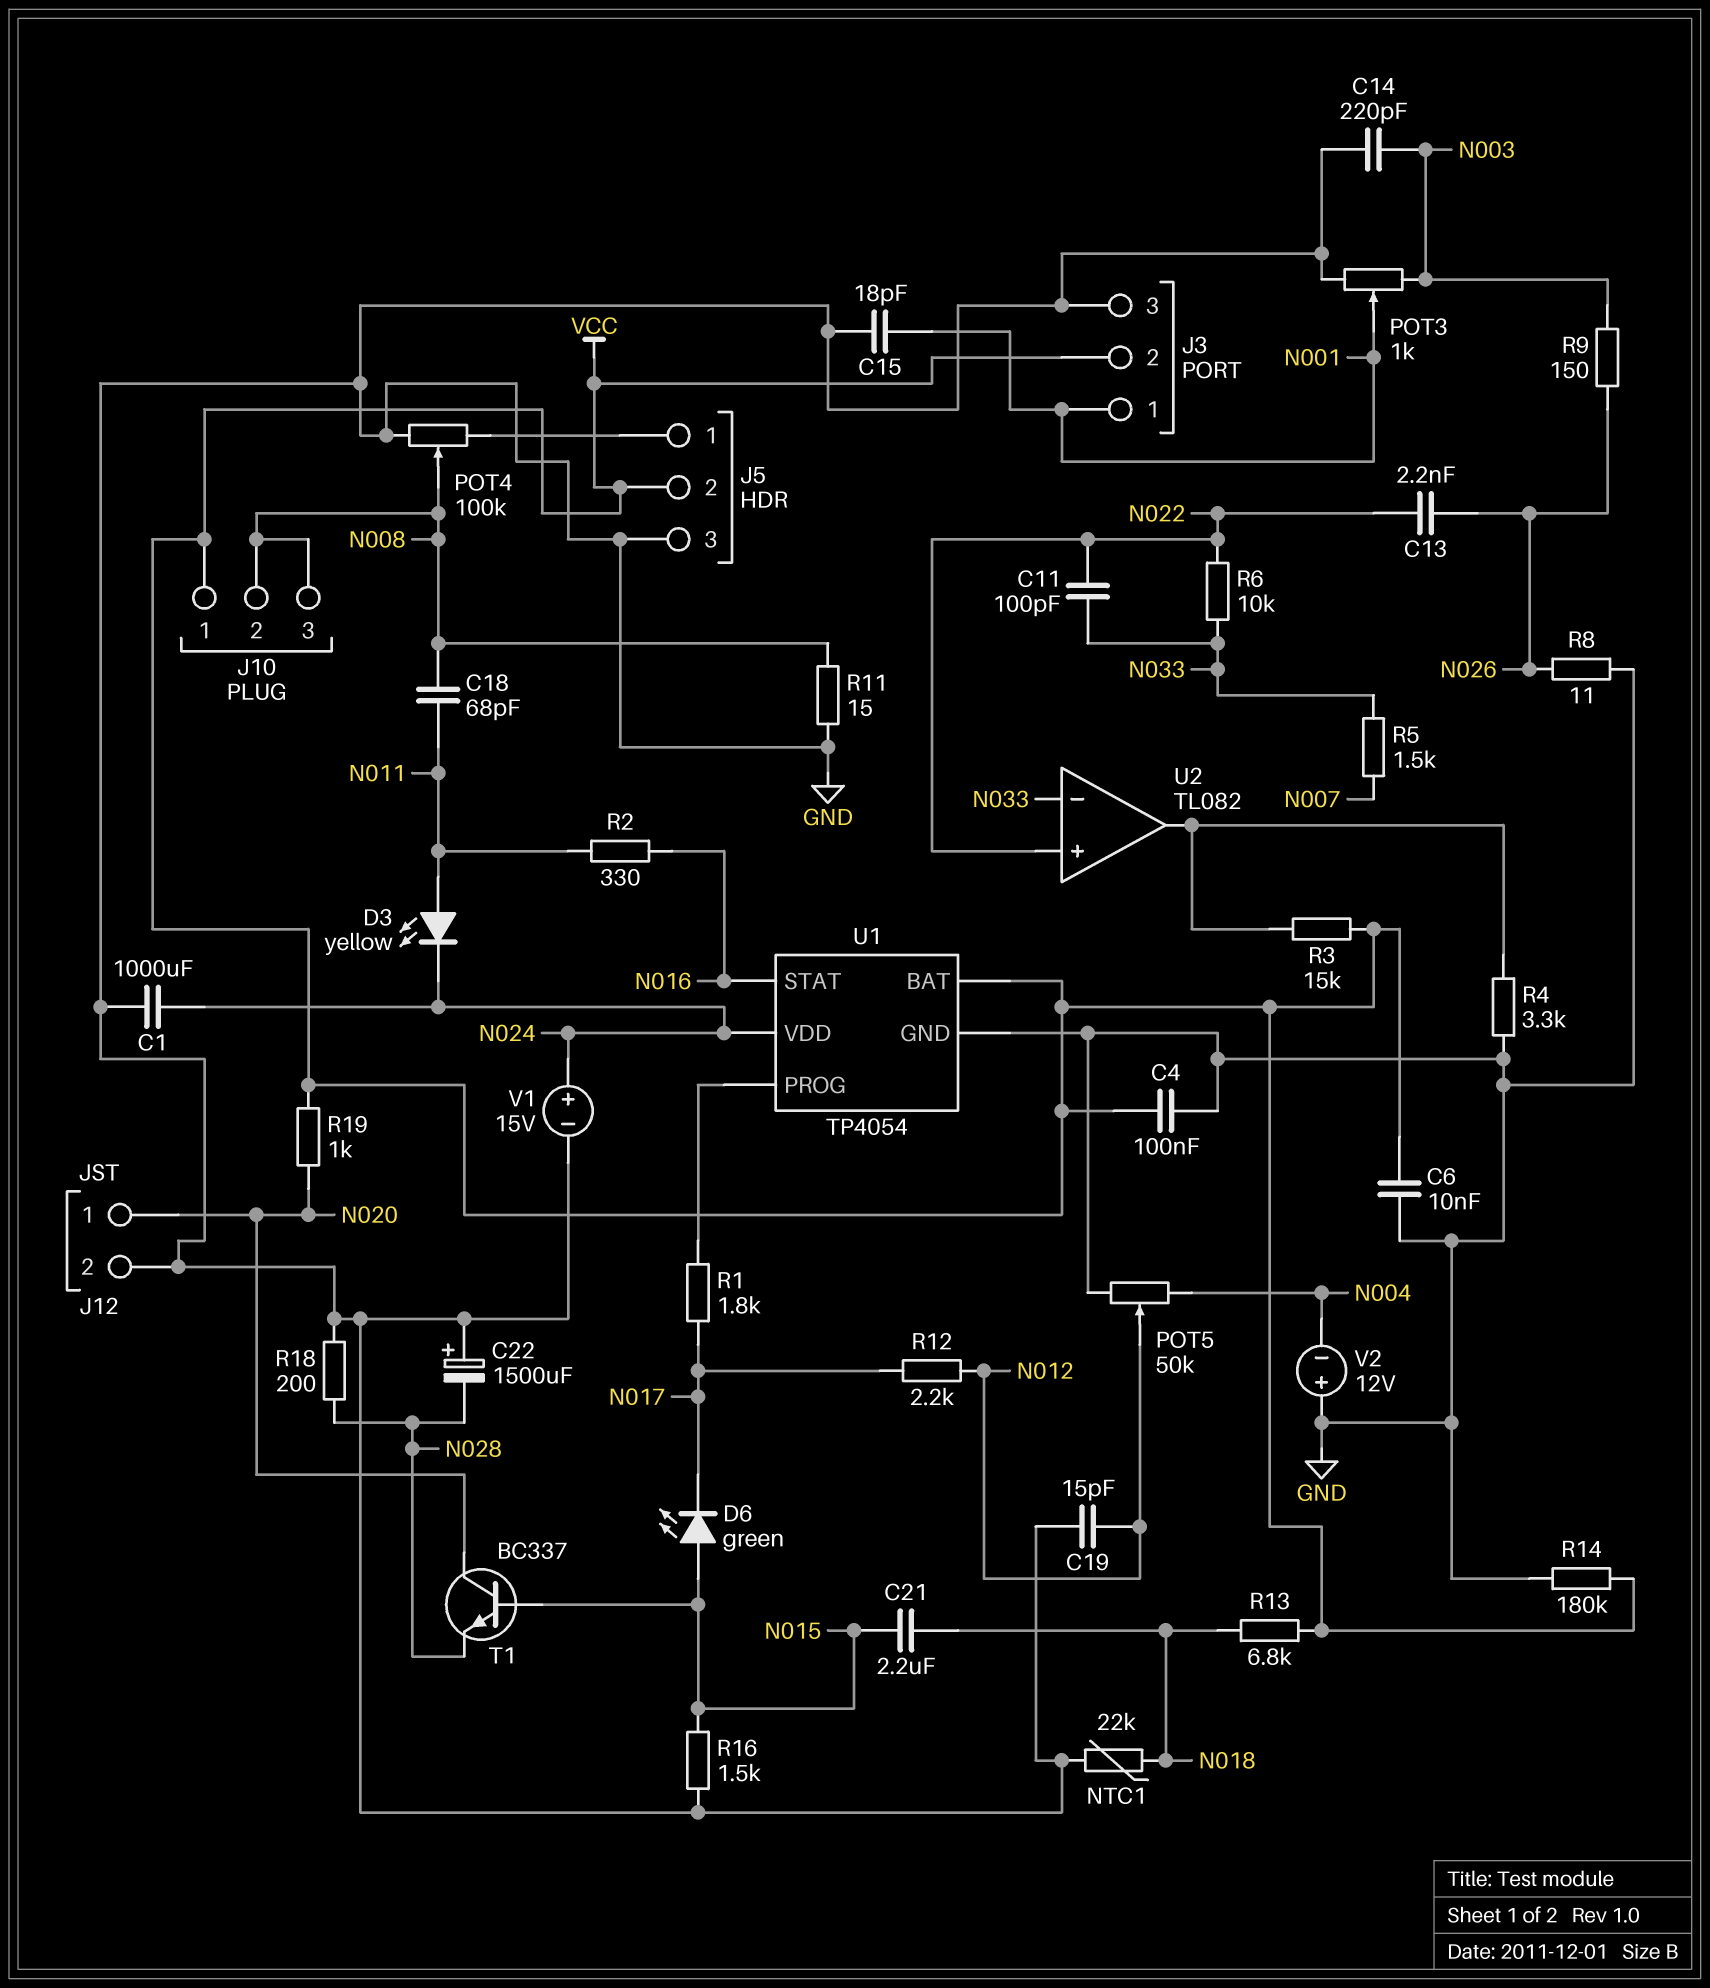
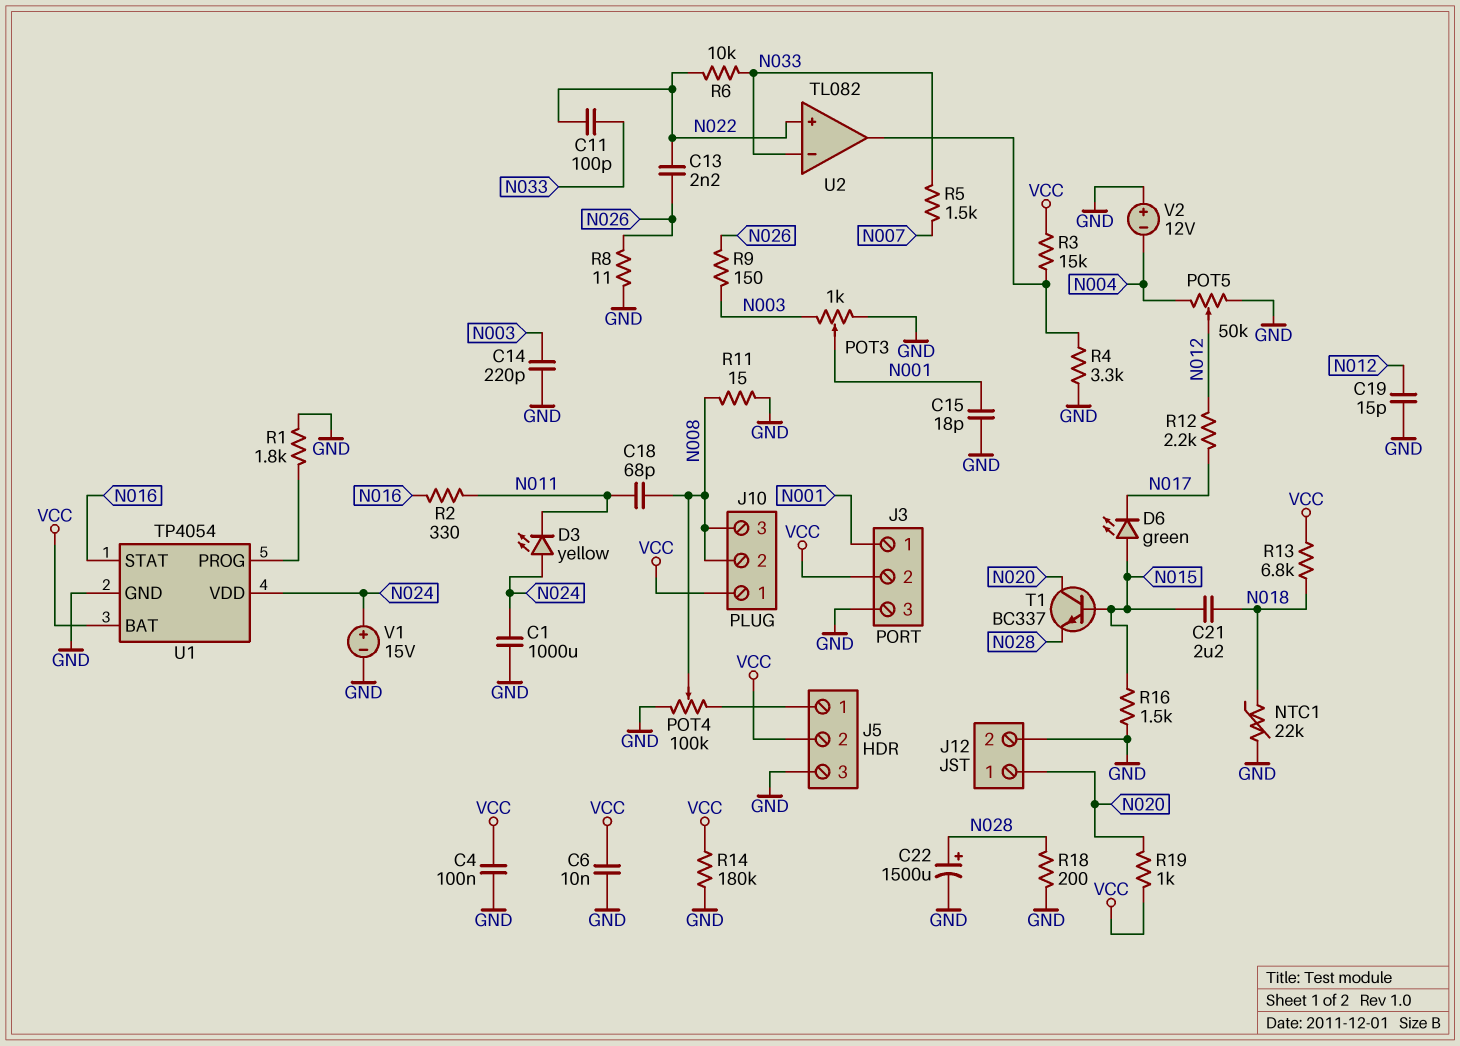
C22: 1500uF (plus GND, minus N028) -> 1500uF (plus N028, minus GND)
D3: LED yellow (A N011, K N024) -> LED yellow (A N024, K N011)
R1: 1.8k (N017, U1/PROG) -> 1.8k (GND, U1/PROG)

